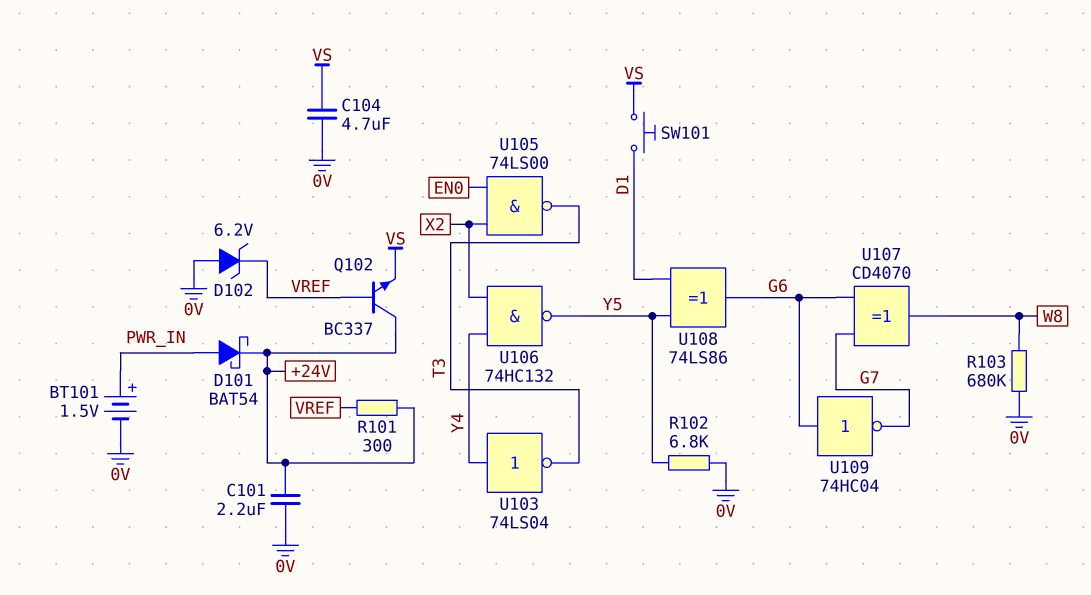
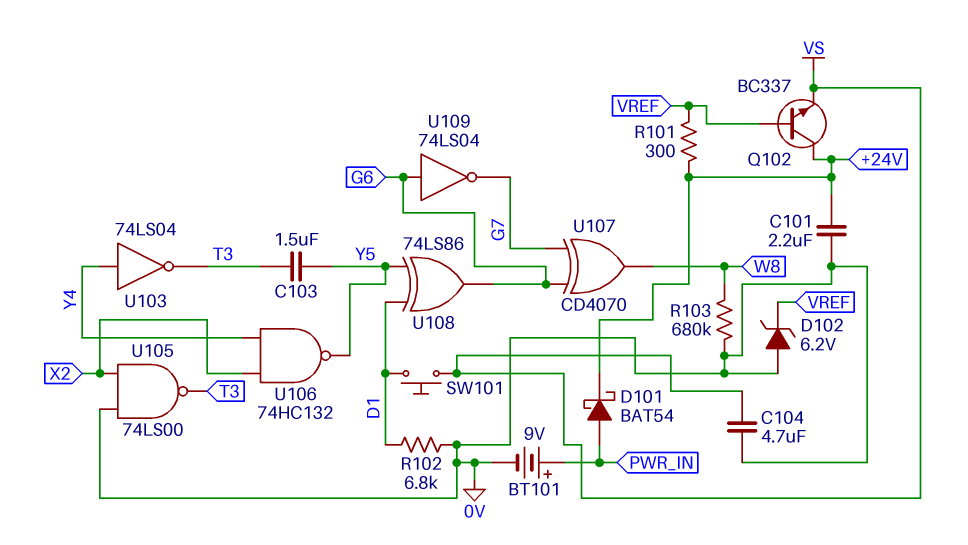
BT101: 1.5V (plus PWR_IN, minus 0V) -> 9V (plus PWR_IN, minus 0V)
C103: none -> 1.5uF (T3, Y5)
R102: 6.8k (0V, Y5) -> 6.8k (0V, D1)
U105: NAND 74LS00 (in EN0, in X2, out T3) -> NAND 74LS00 (in 0V, in X2, out T3)
U109: NOT 74HC04 (in G6, out G7) -> NOT 74LS04 (in G6, out G7)

